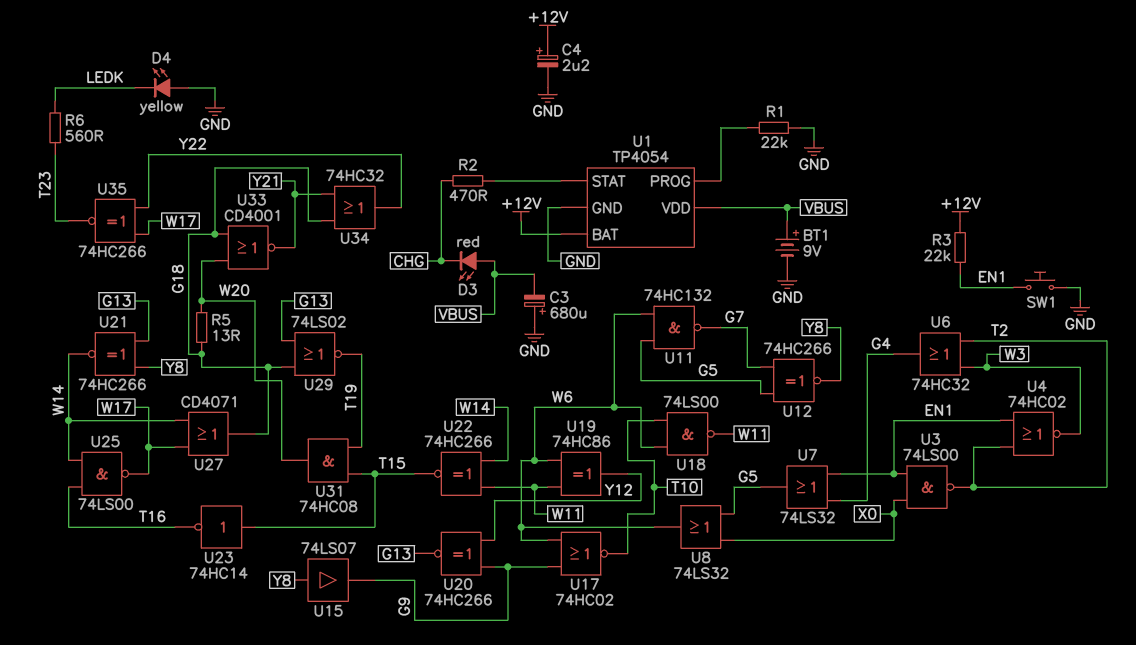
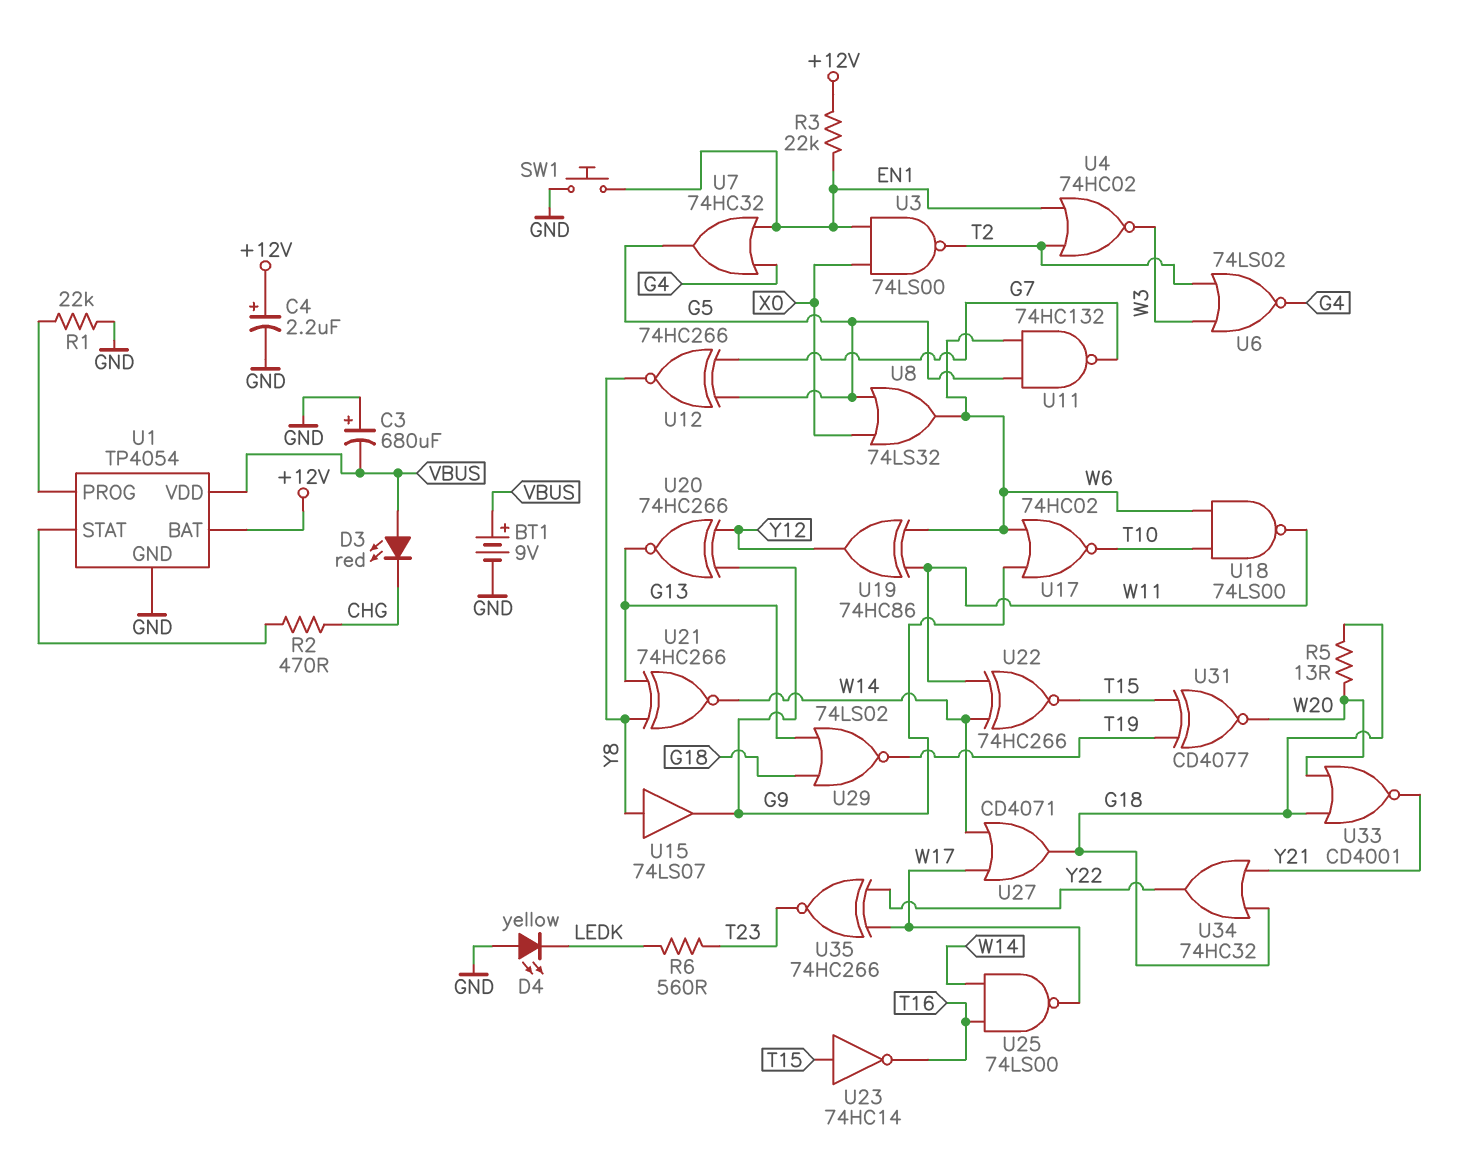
U6: OR 74HC32 (in T2, in W3, out G4) -> NOR 74LS02 (in T2, in W3, out G4)
U7: OR 74LS32 (in EN1, in G4, out G5) -> OR 74HC32 (in EN1, in G4, out G5)
U31: AND 74HC08 (in T15, in T19, out W20) -> XNOR CD4077 (in T15, in T19, out W20)

